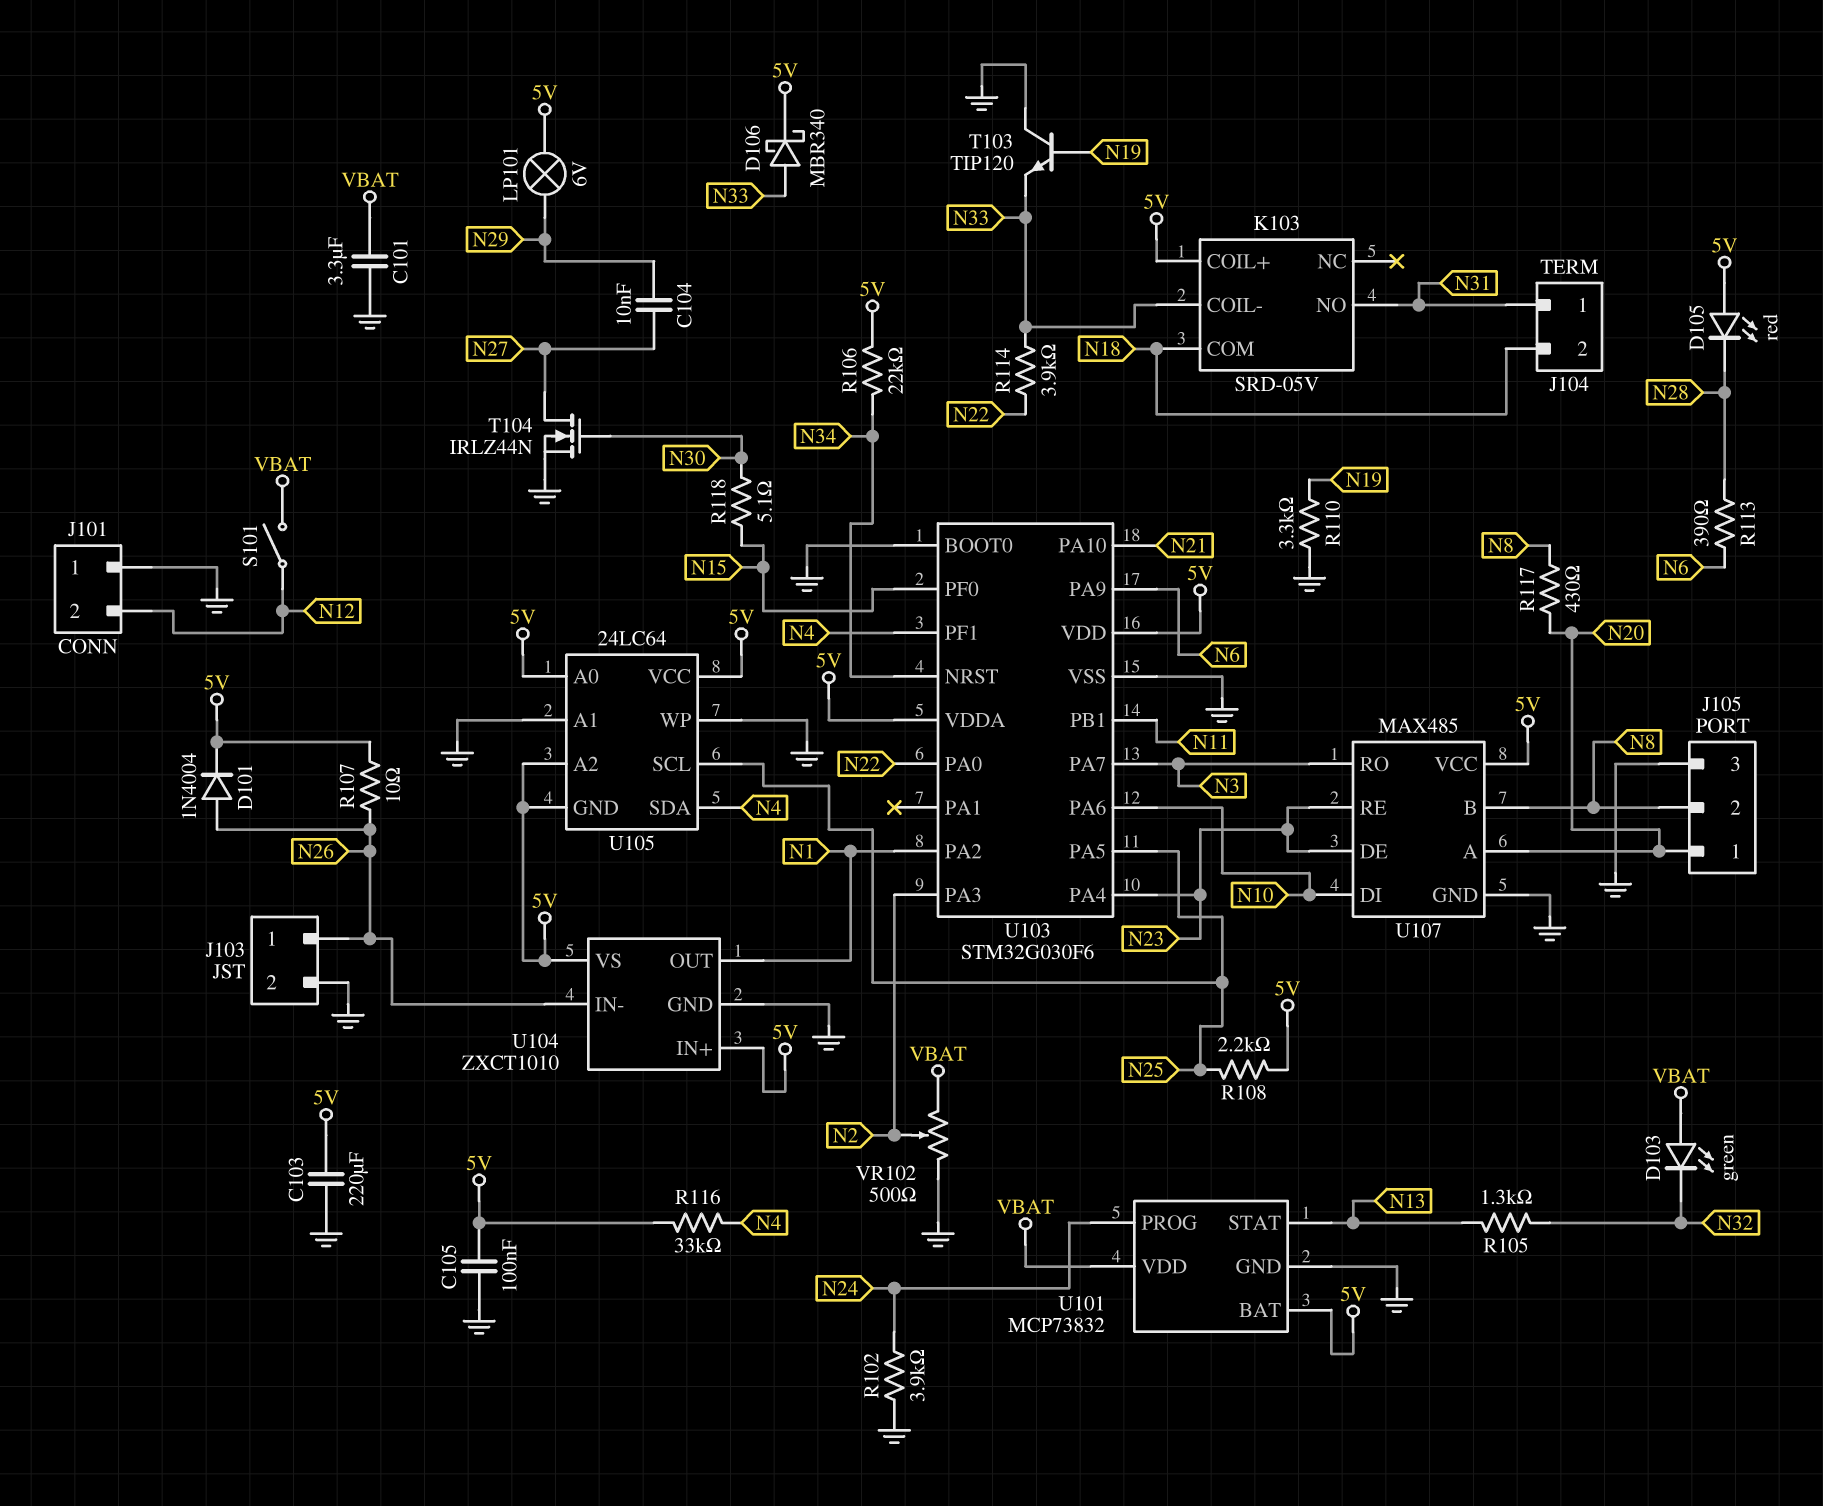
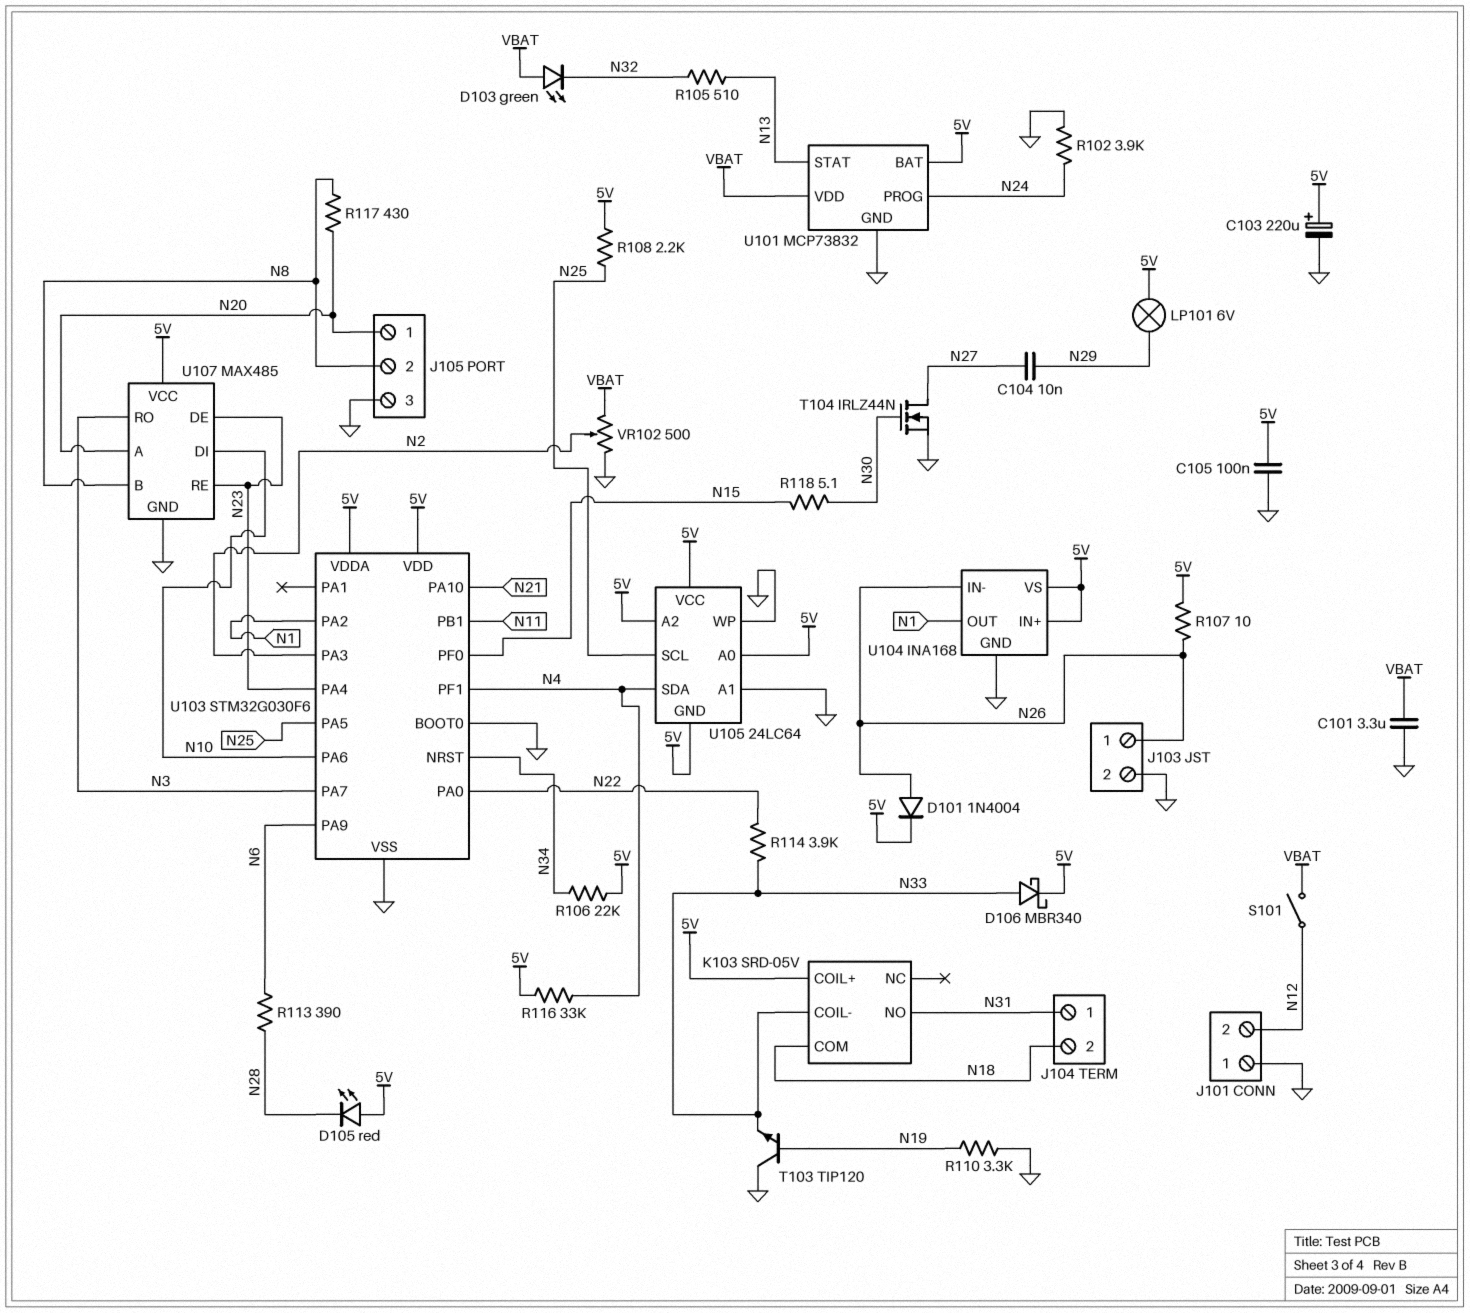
C103: 220uF (5V, GND) -> 220uF (plus 5V, minus GND)
R105: 1.3k (N13, N32) -> 510 (N13, N32)
U104: ZXCT1010 -> INA168

